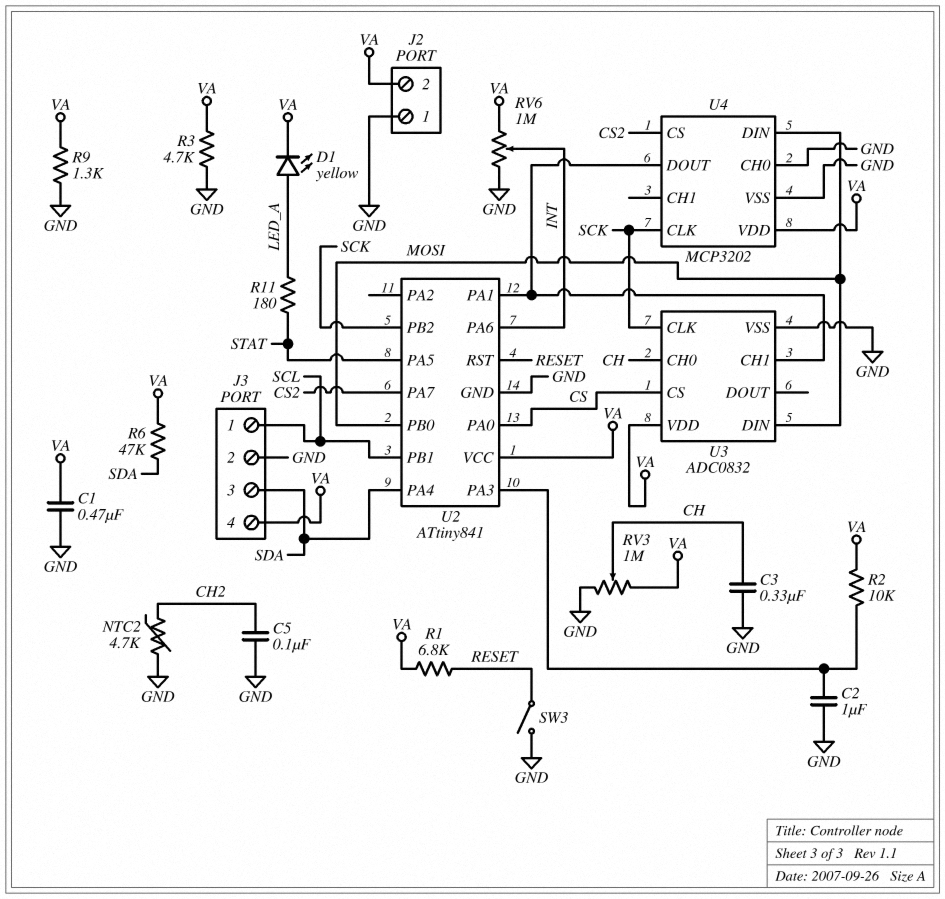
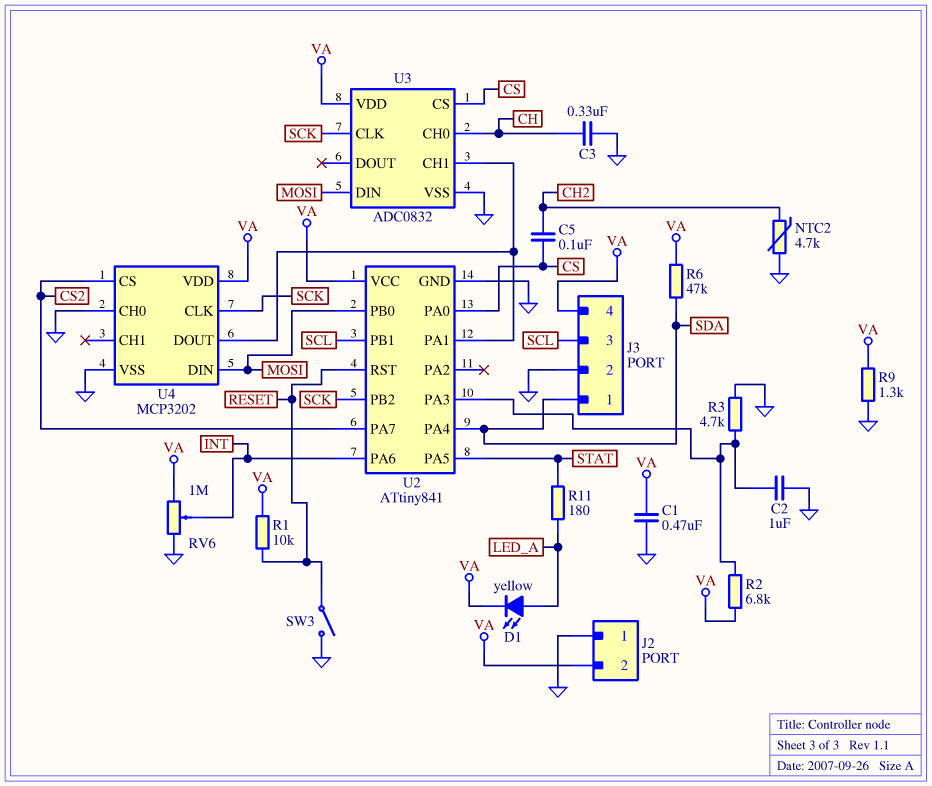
C5: 100nF (CH2, GND) -> 100nF (CH2, CS)
J3 pin 1: SCL -> SDA
J3 pin 3: SDA -> SCL
R1: 6.8k (RESET, VA) -> 10k (RESET, VA)
R2: 10k (U2/PA3, VA) -> 6.8k (U2/PA3, VA)
R3: 4.7k (GND, VA) -> 4.7k (GND, U2/PA3)
RV3: 1M (GND, VA, wiper CH) -> none

